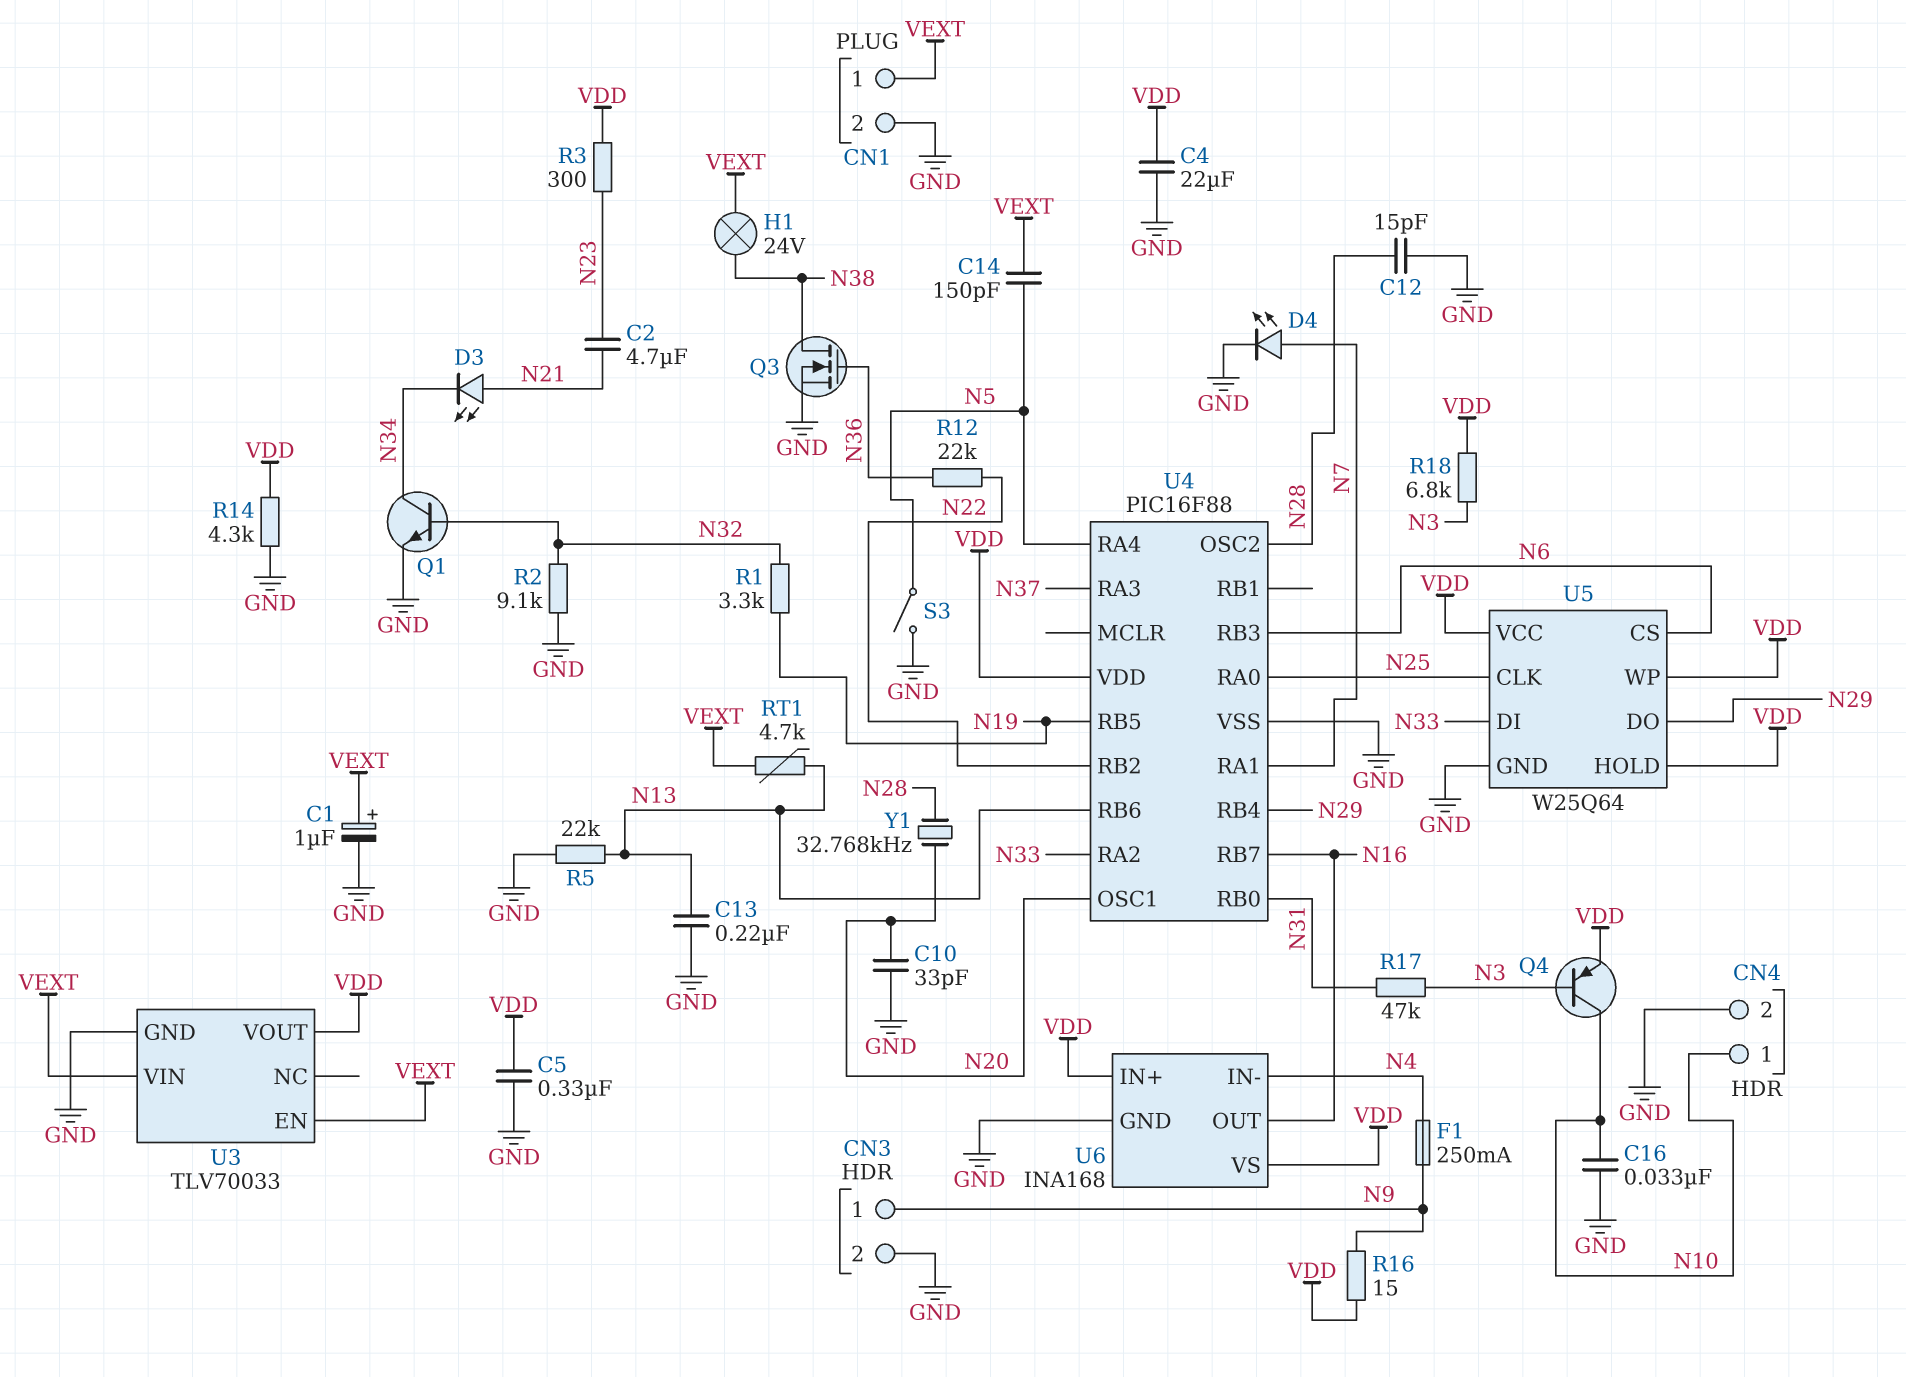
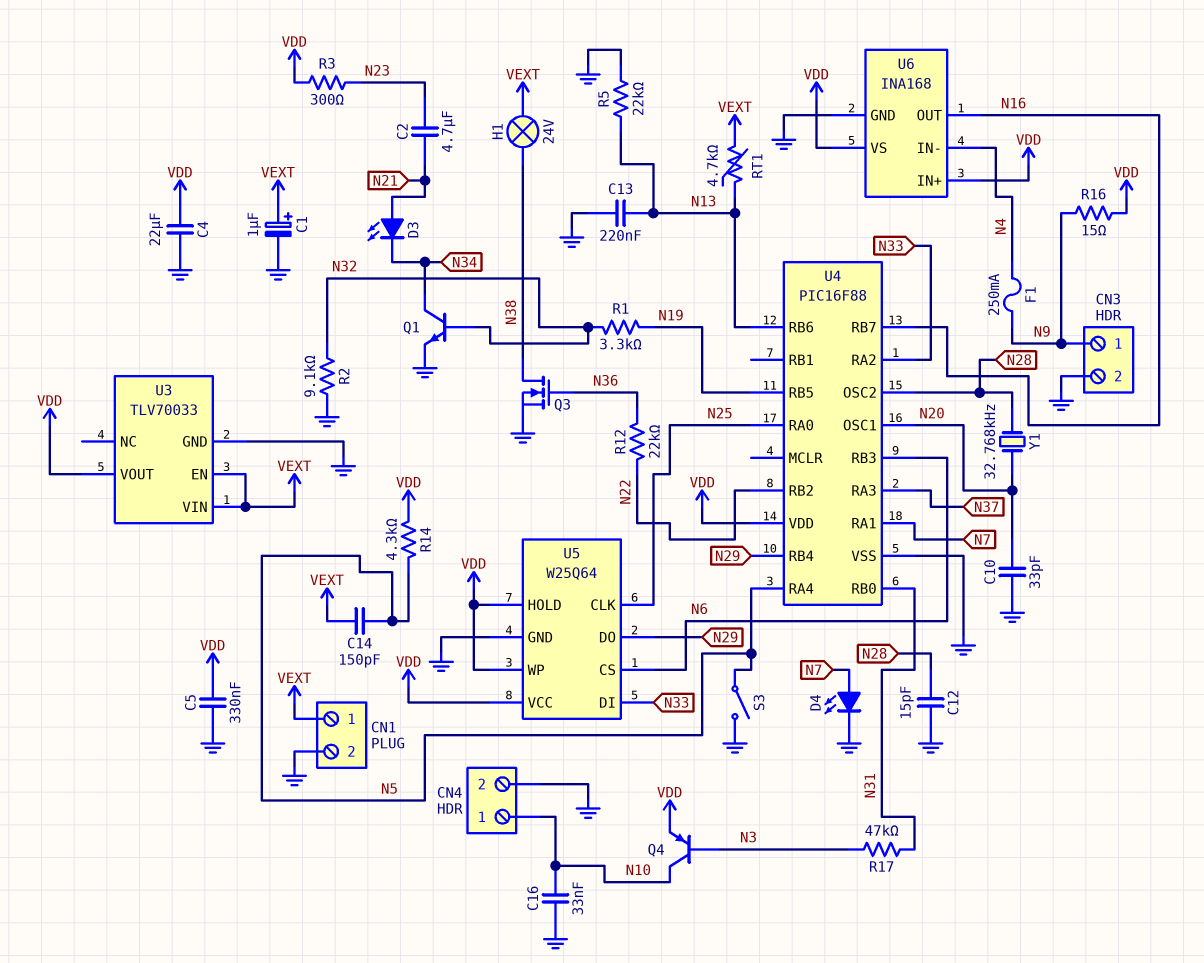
R14: 4.3k (GND, VDD) -> 4.3k (N5, VDD)
R18: 6.8k (N3, VDD) -> none

